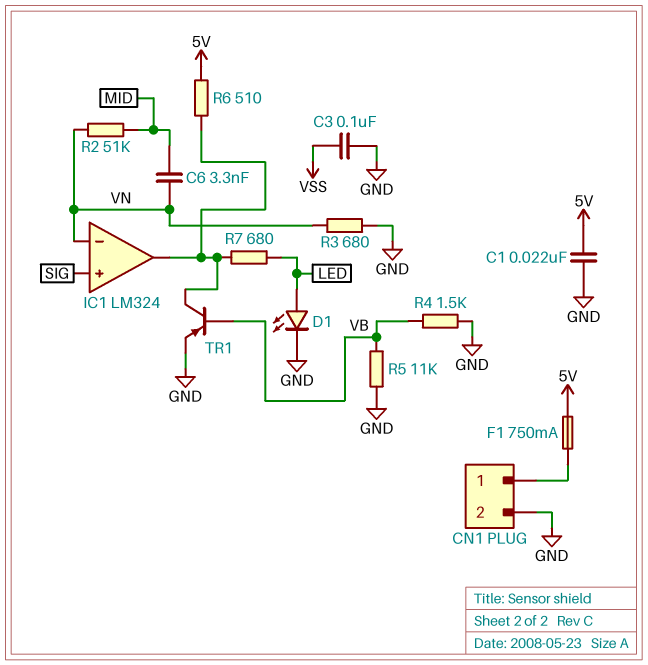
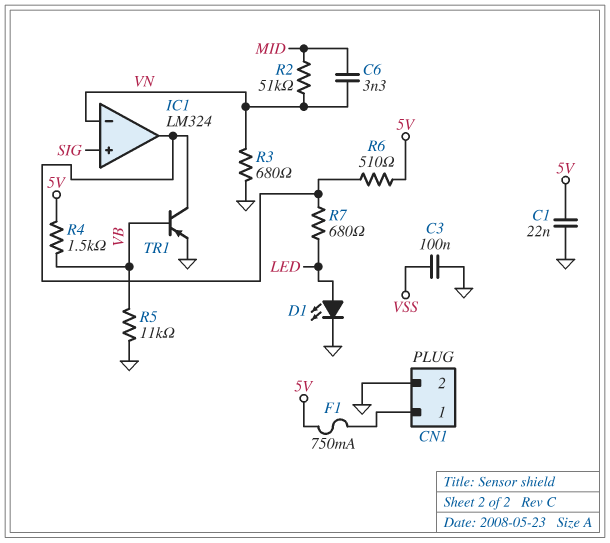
R4: 1.5k (GND, VB) -> 1.5k (5V, VB)

